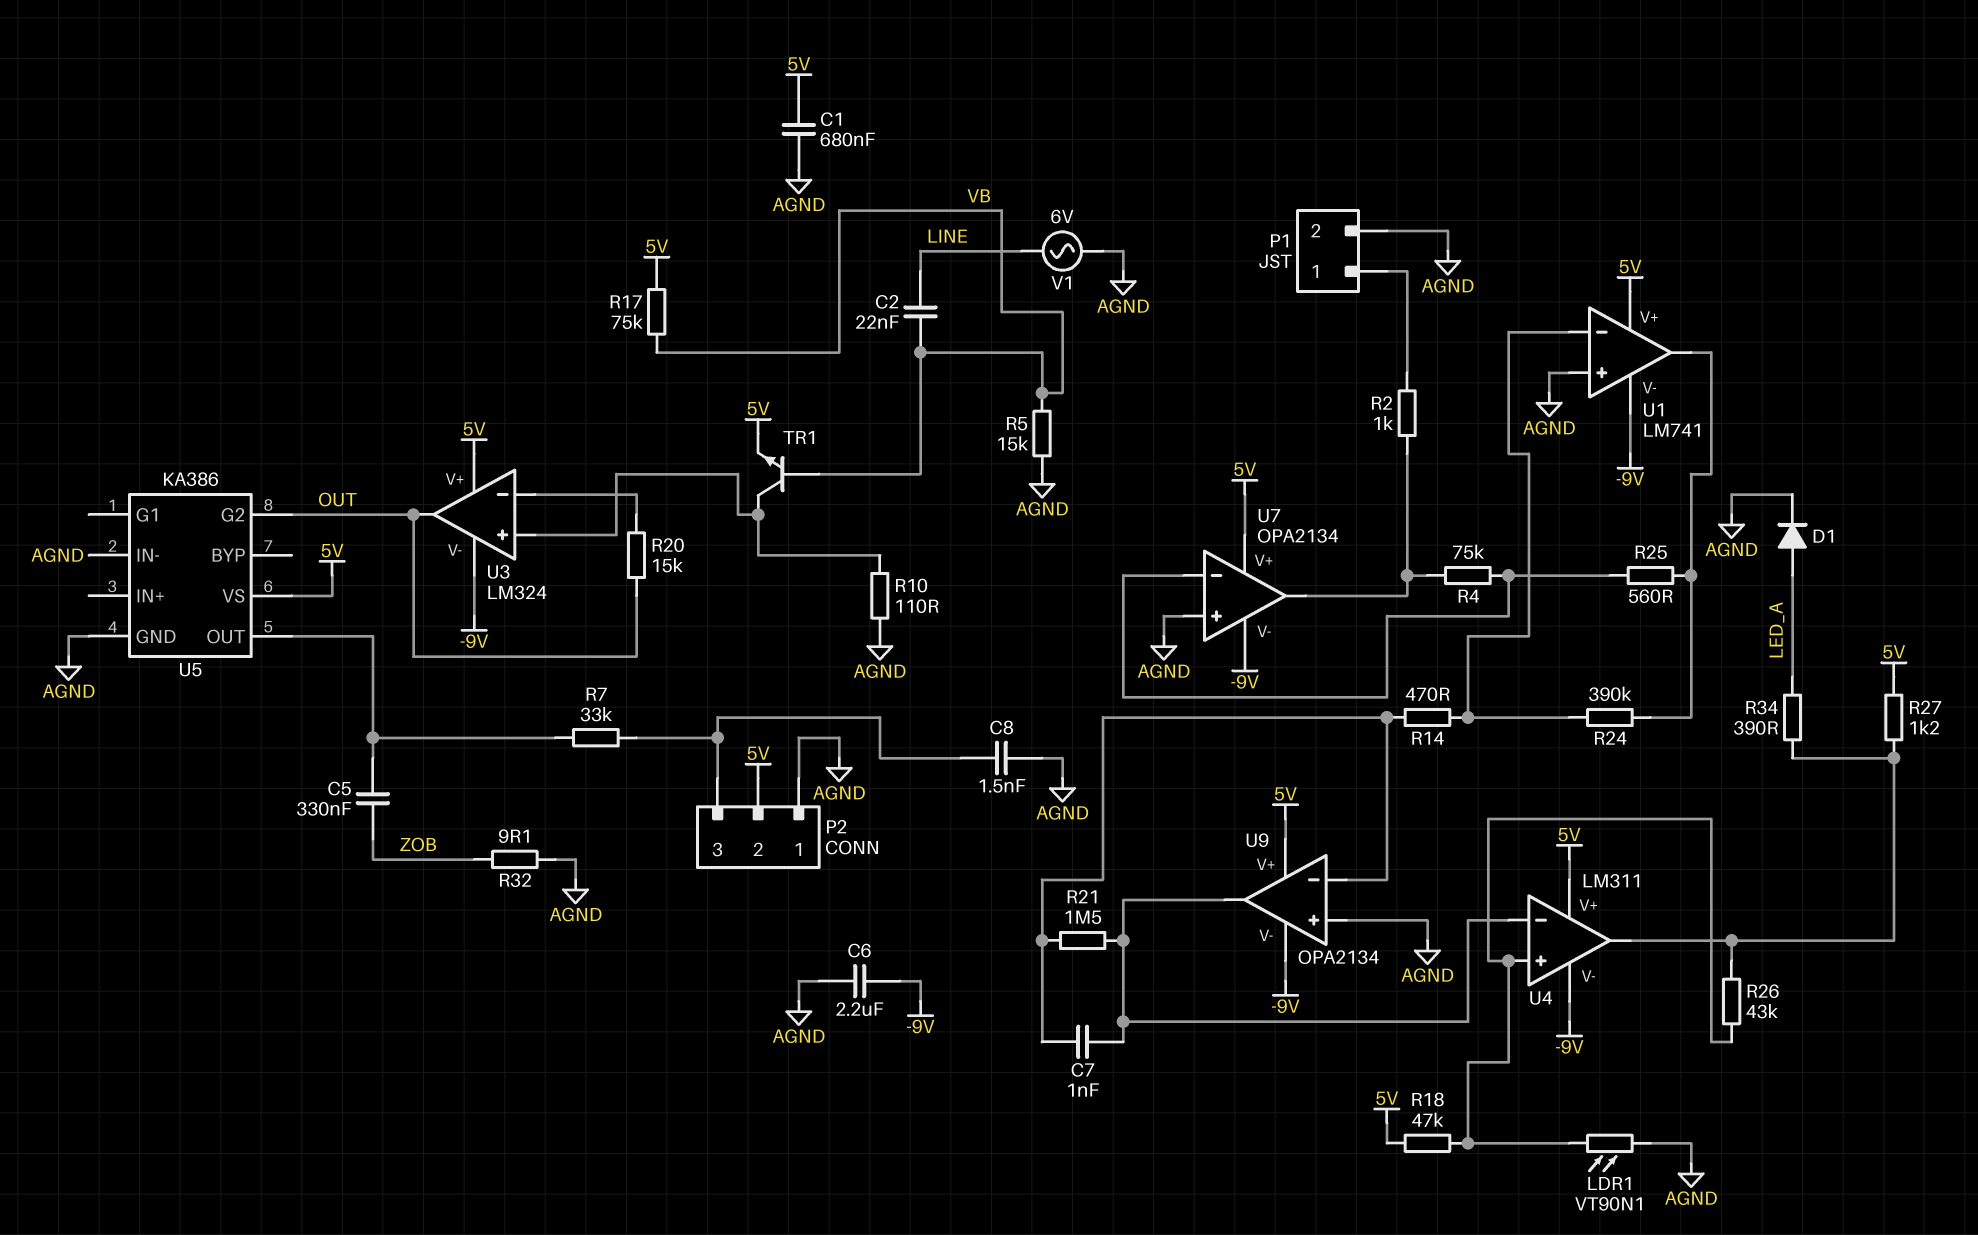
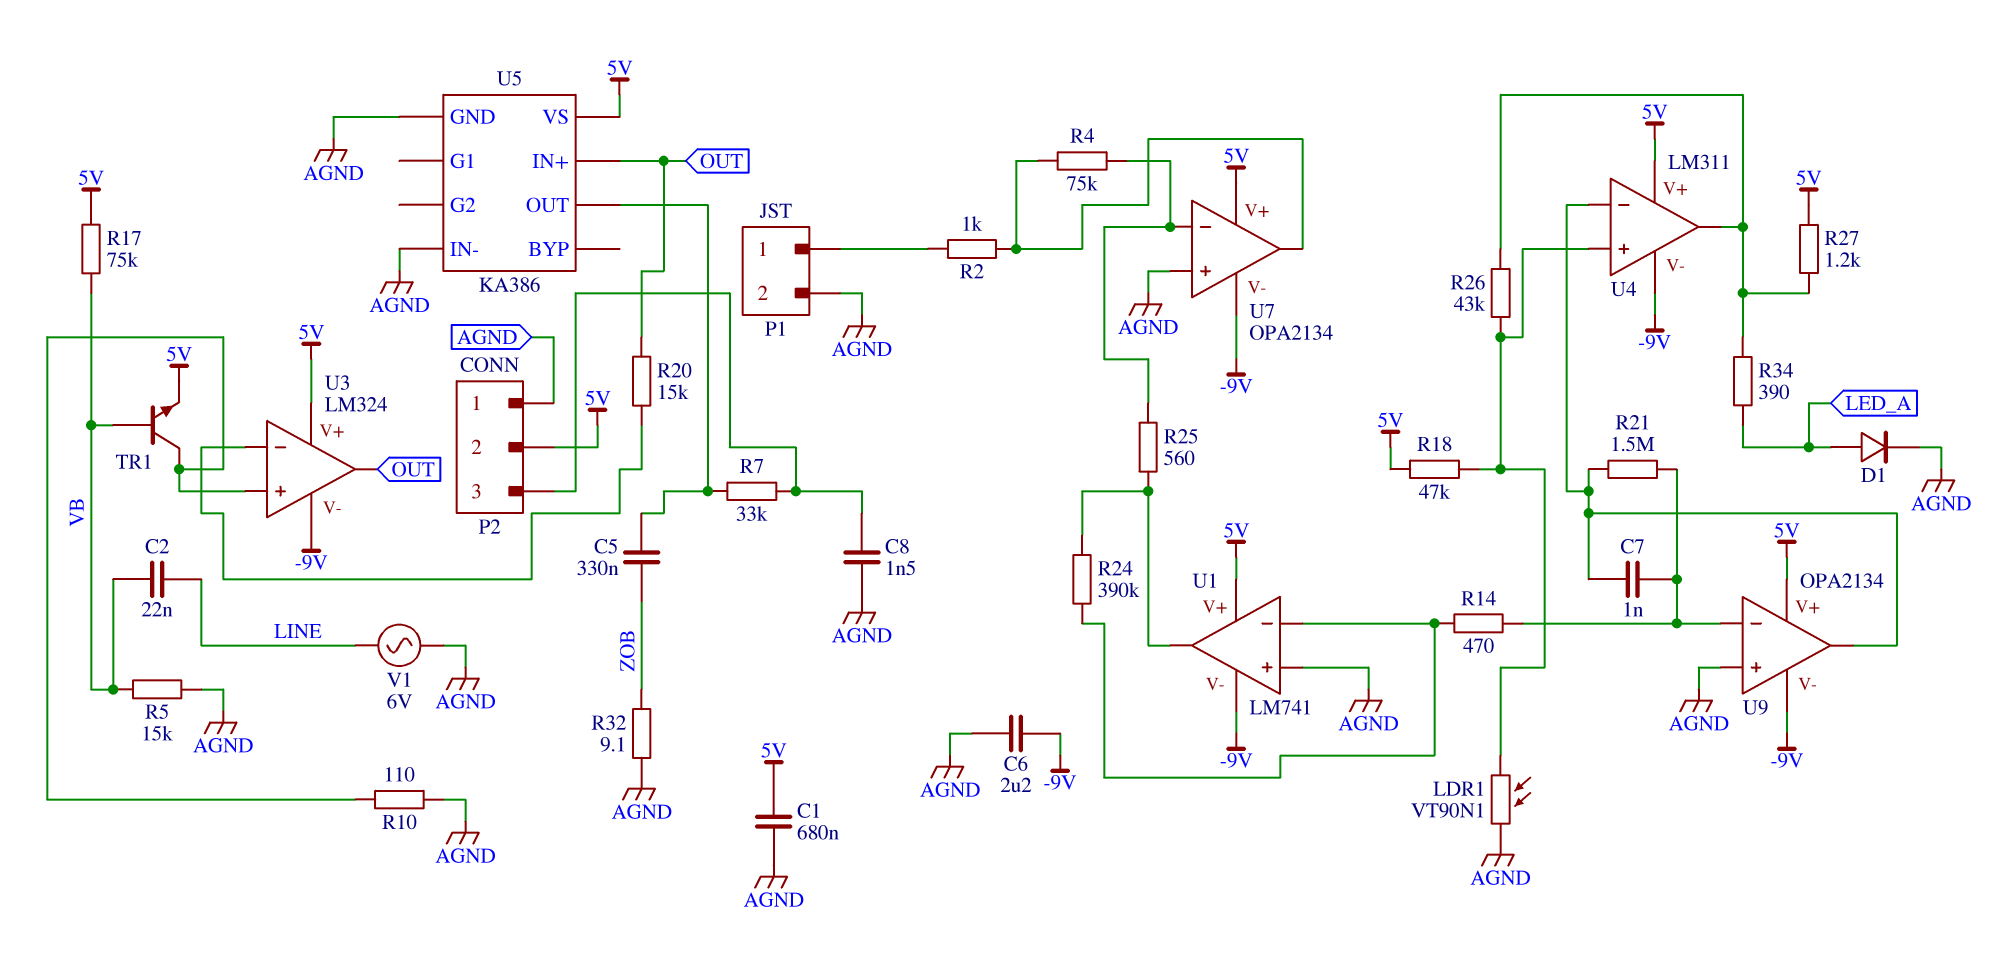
U5 pin G2: OUT -> none
U5 pin IN+: none -> OUT

